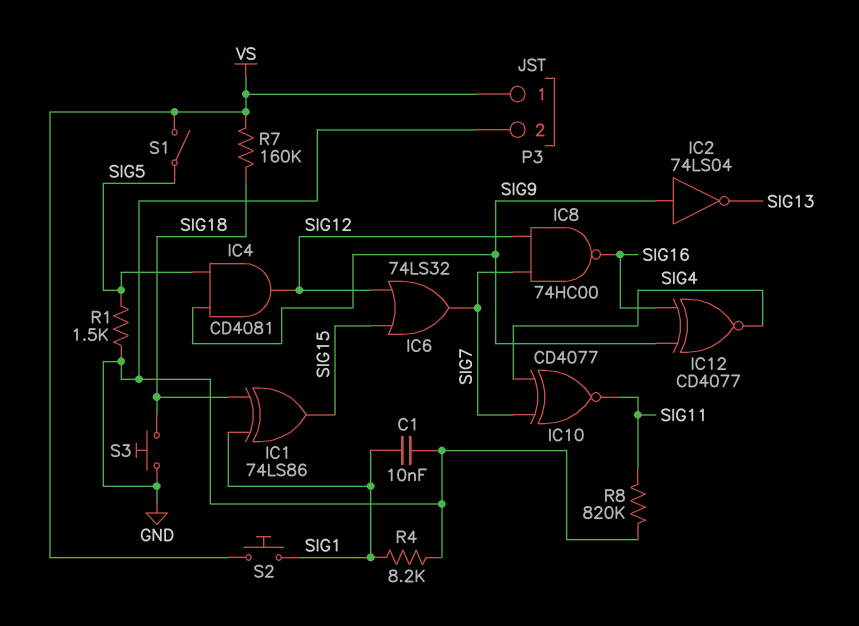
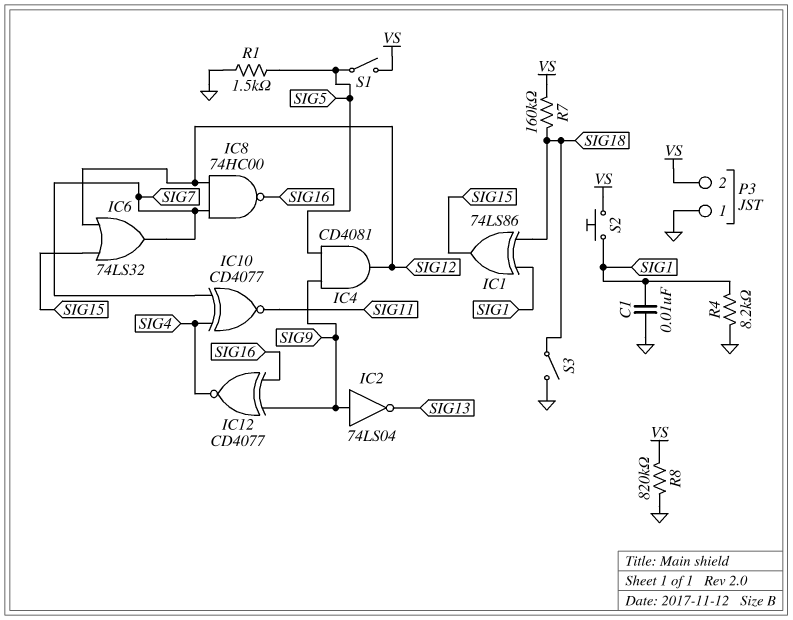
P3 pin 1: VS -> GND
P3 pin 2: GND -> VS
R8: 820k (GND, SIG11) -> 820k (GND, VS)
S3: button (GND, SIG18) -> switch (GND, SIG18)

